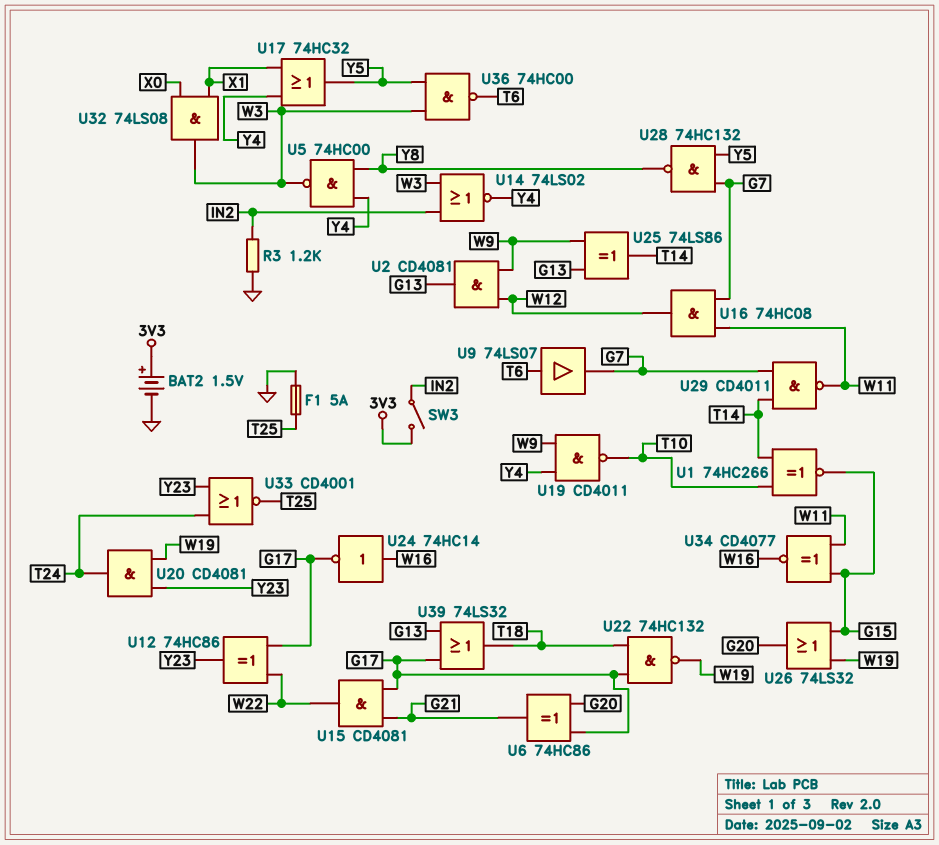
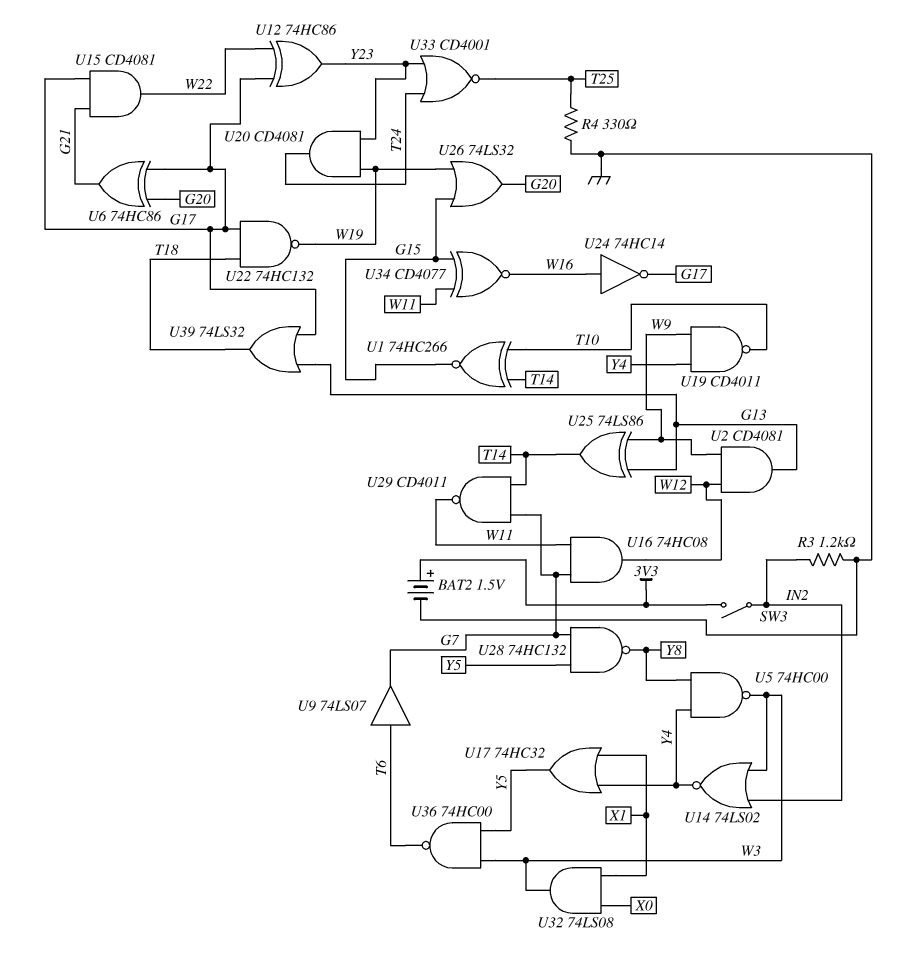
F1: 5A (GND, T25) -> none
R4: none -> 330 (GND, T25)

